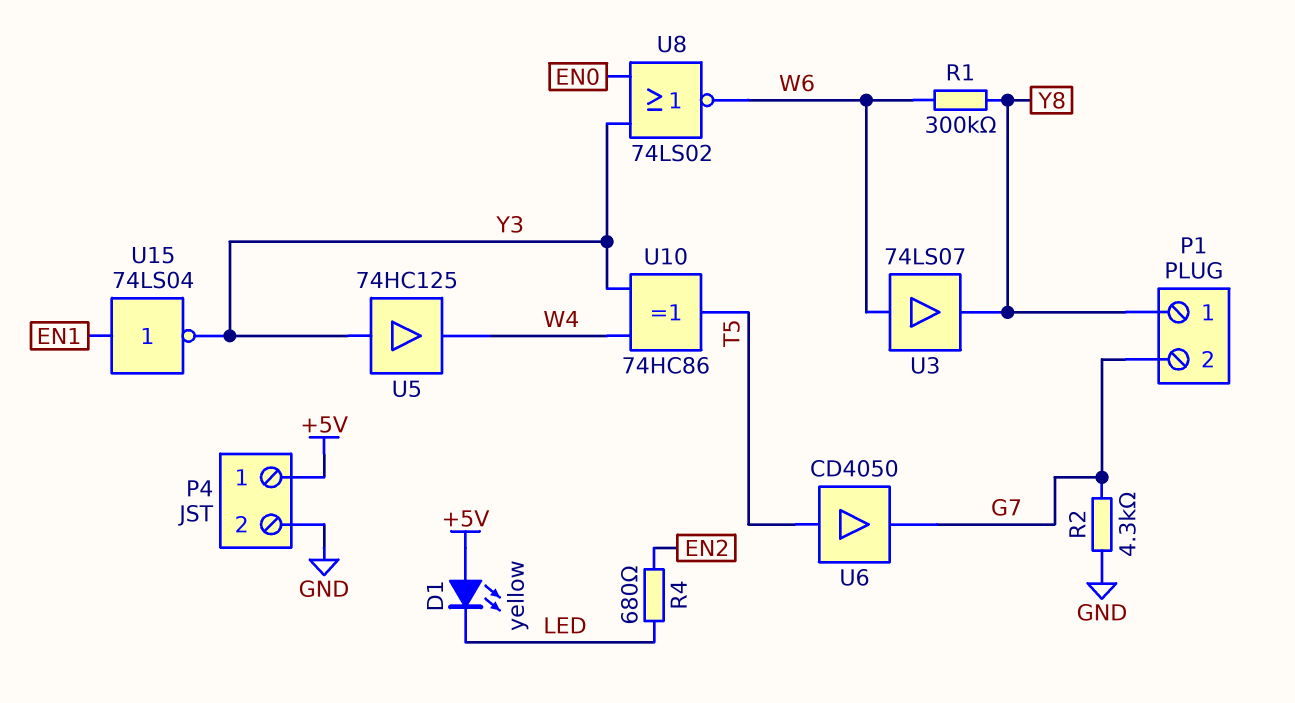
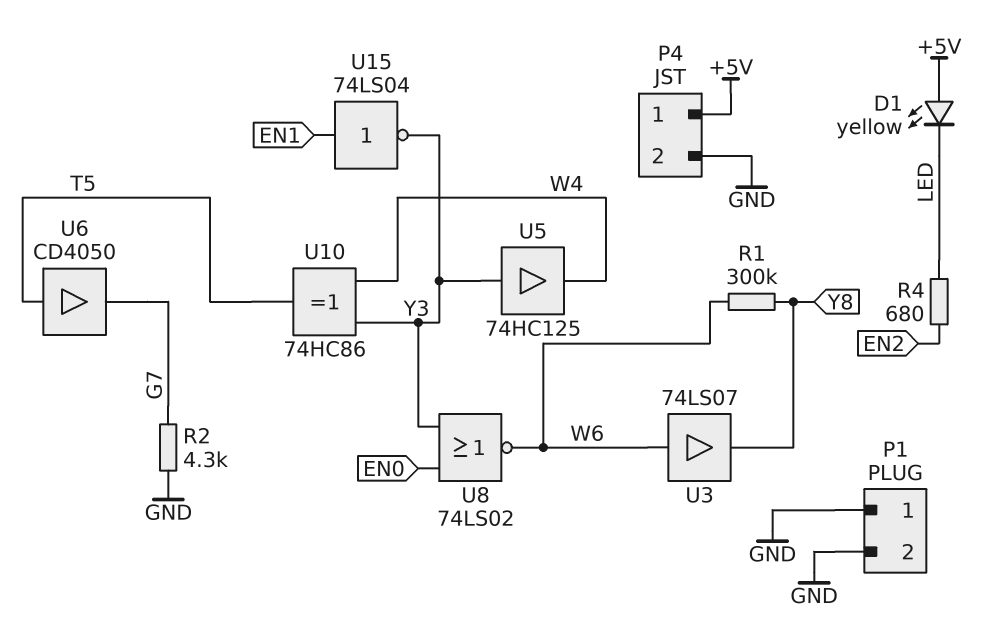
P1 pin 1: Y8 -> GND
P1 pin 2: G7 -> GND

